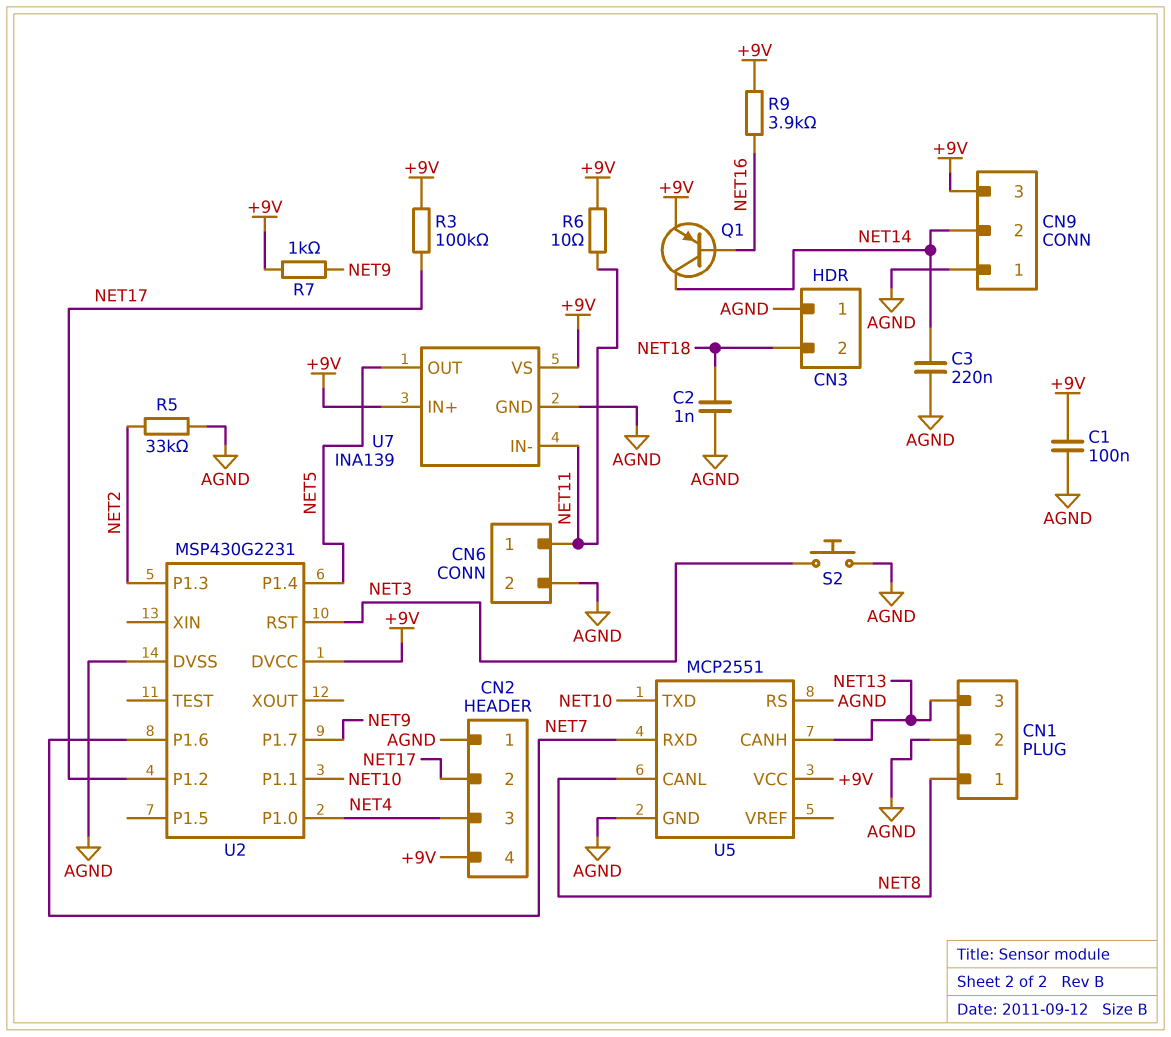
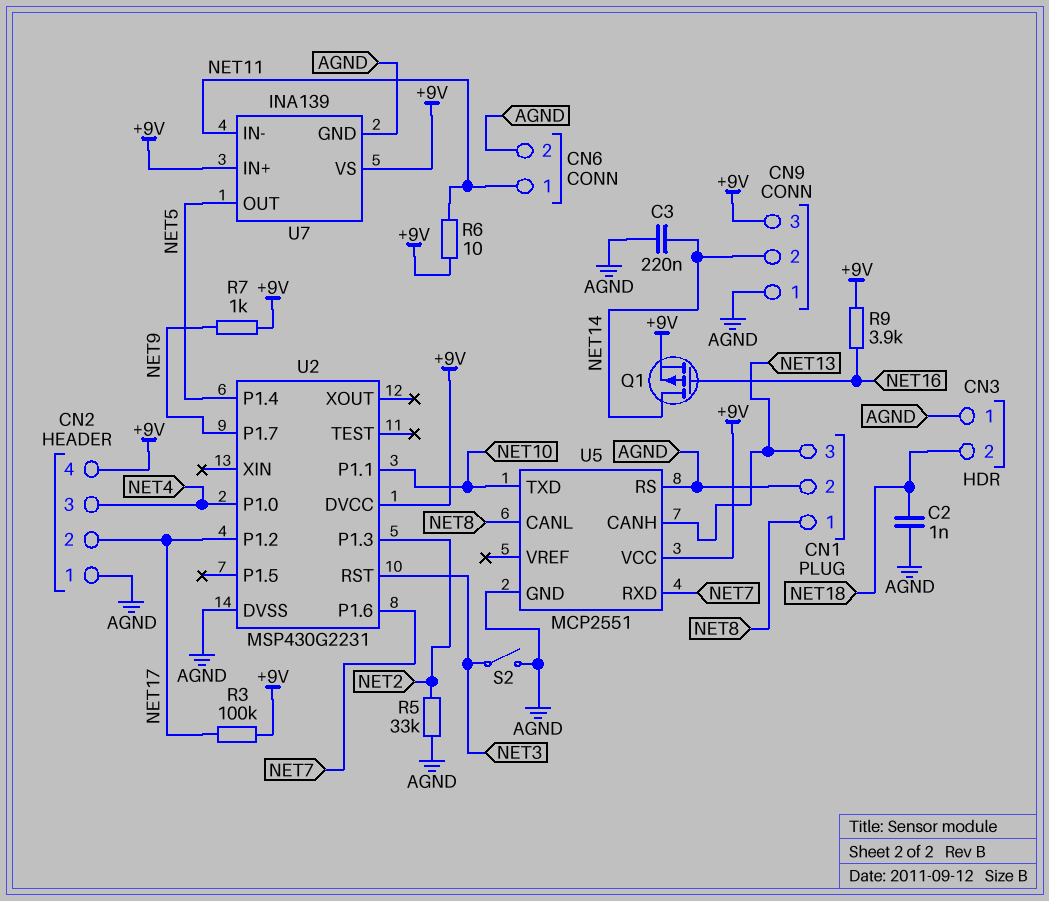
C1: 100nF (+9V, AGND) -> none
Q1: PNP (B NET16, C NET14, E +9V) -> PMOS (G NET16, D NET14, S +9V)
S2: button (AGND, NET3) -> switch (AGND, NET3)

